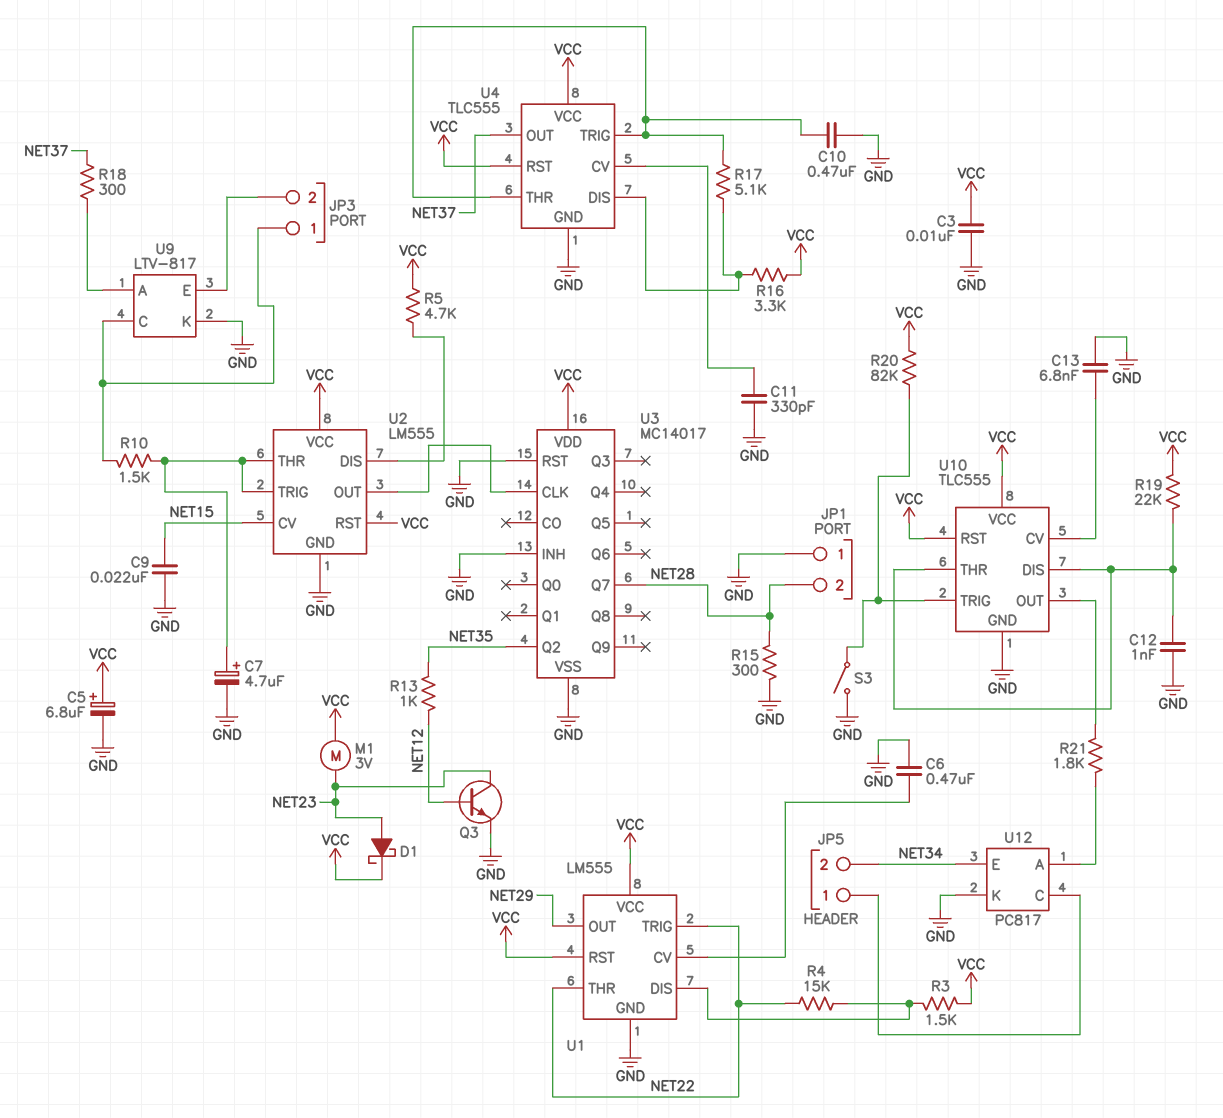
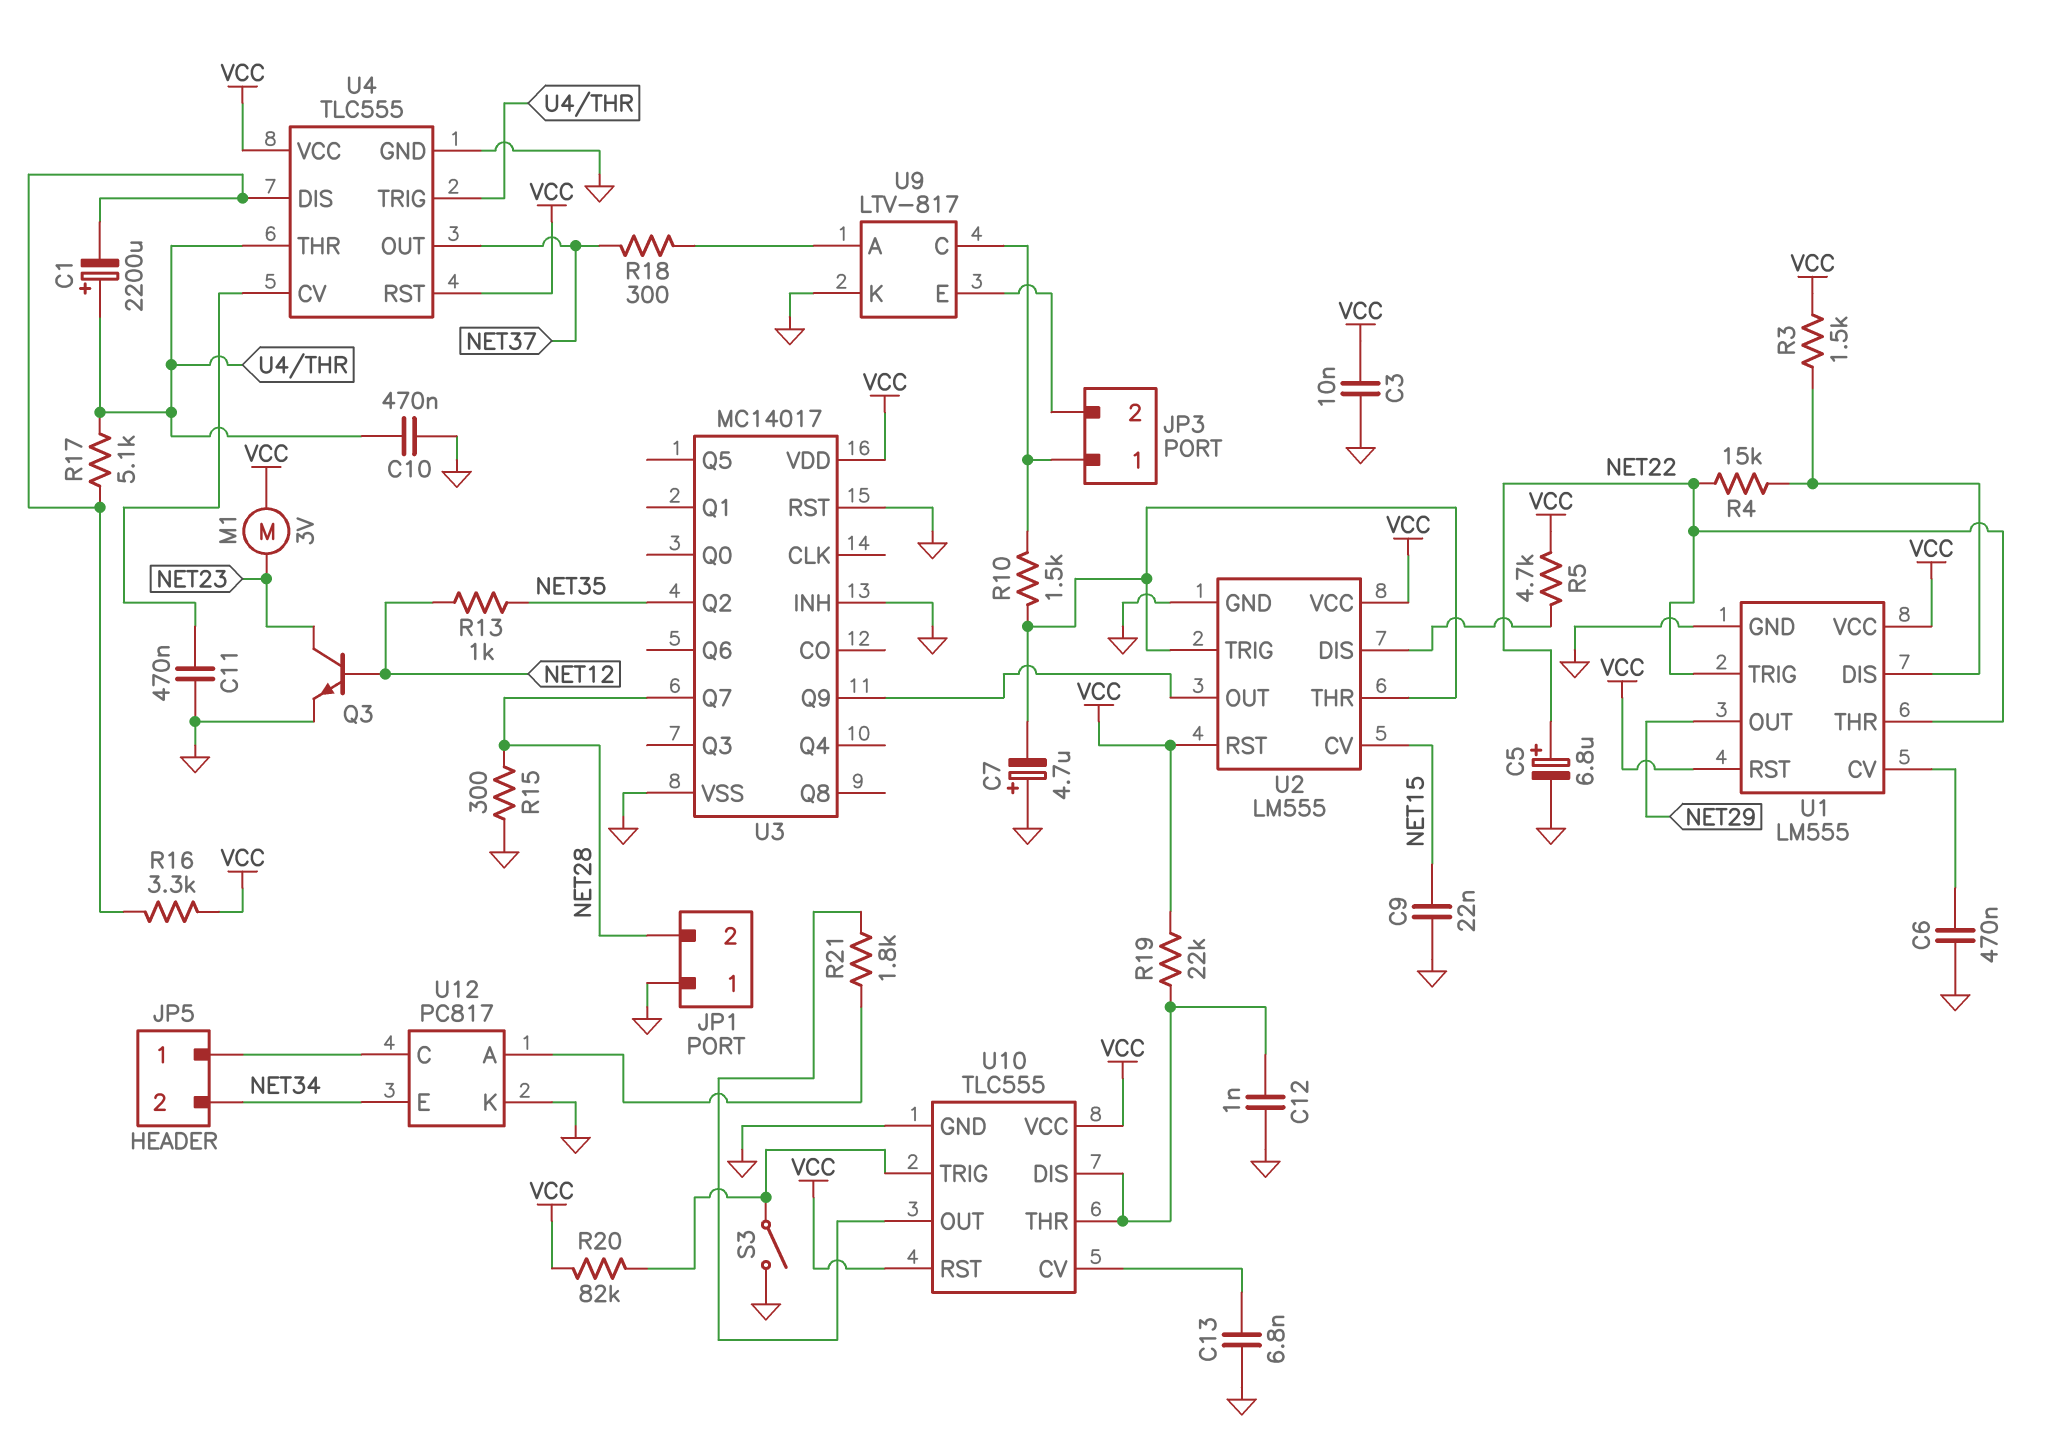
C1: none -> 2200uF (plus U4/THR, minus U4/DIS)
C5: 6.8uF (plus VCC, minus GND) -> 6.8uF (plus NET22, minus GND)
C7: 4.7uF (plus U2/THR, minus GND) -> 4.7uF (plus GND, minus U2/THR)
C11: 330pF (GND, U4/CV) -> 470nF (GND, U4/CV)
D1: schottky (A NET23, K VCC) -> none
U3 pin CLK: U2/OUT -> none
U3 pin Q9: none -> U2/OUT

